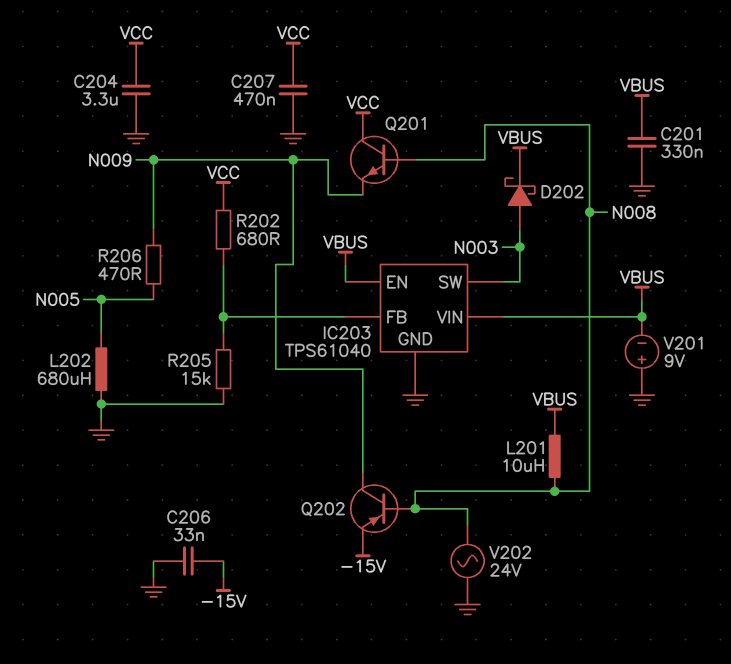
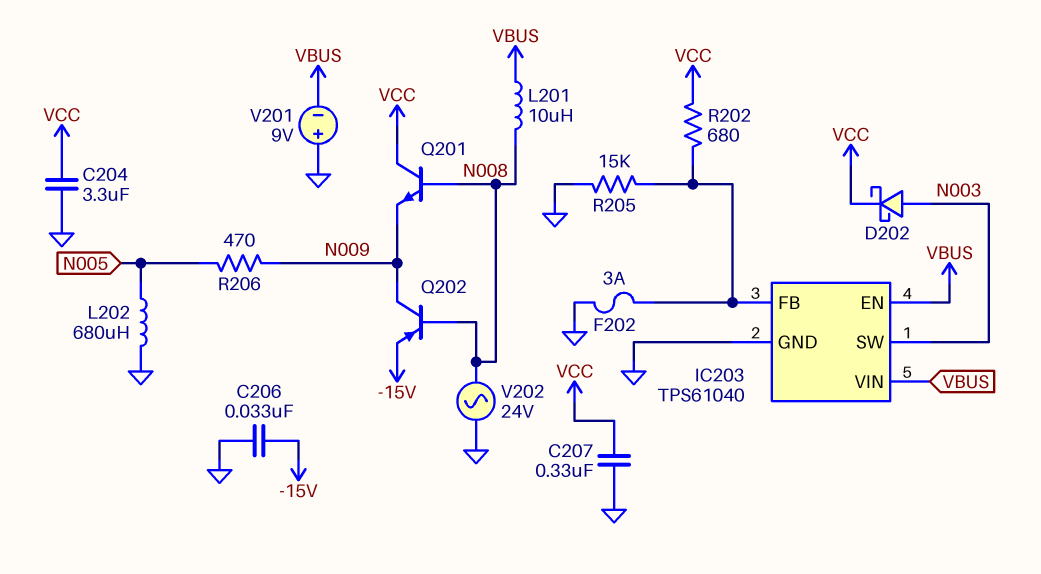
C201: 330nF (GND, VBUS) -> none
C207: 470nF (GND, VCC) -> 330nF (GND, VCC)
D202: schottky (A N003, K VBUS) -> schottky (A N003, K VCC)
F202: none -> 3A (GND, IC203/FB)

